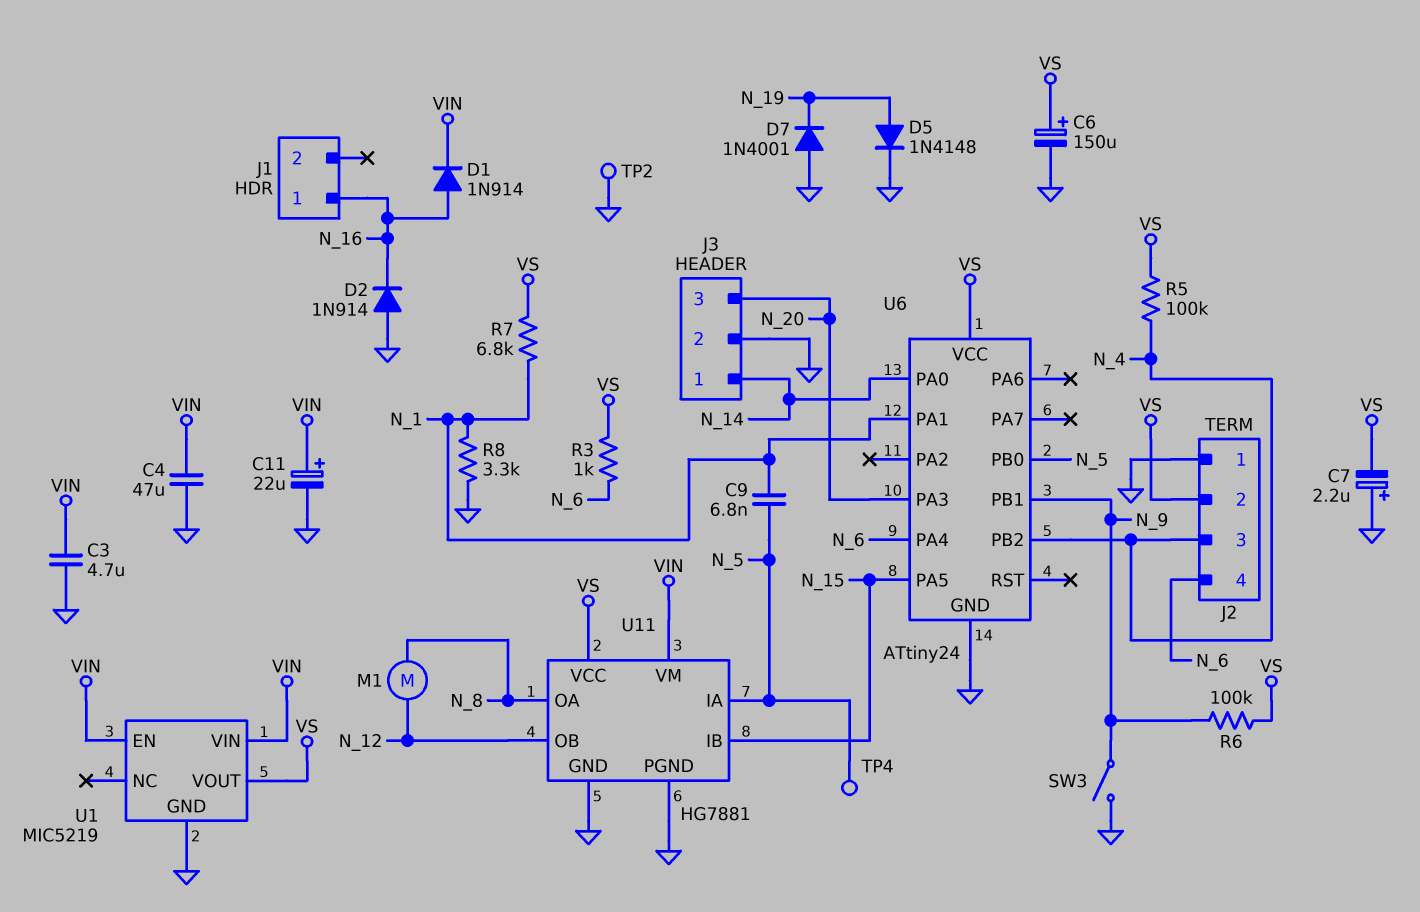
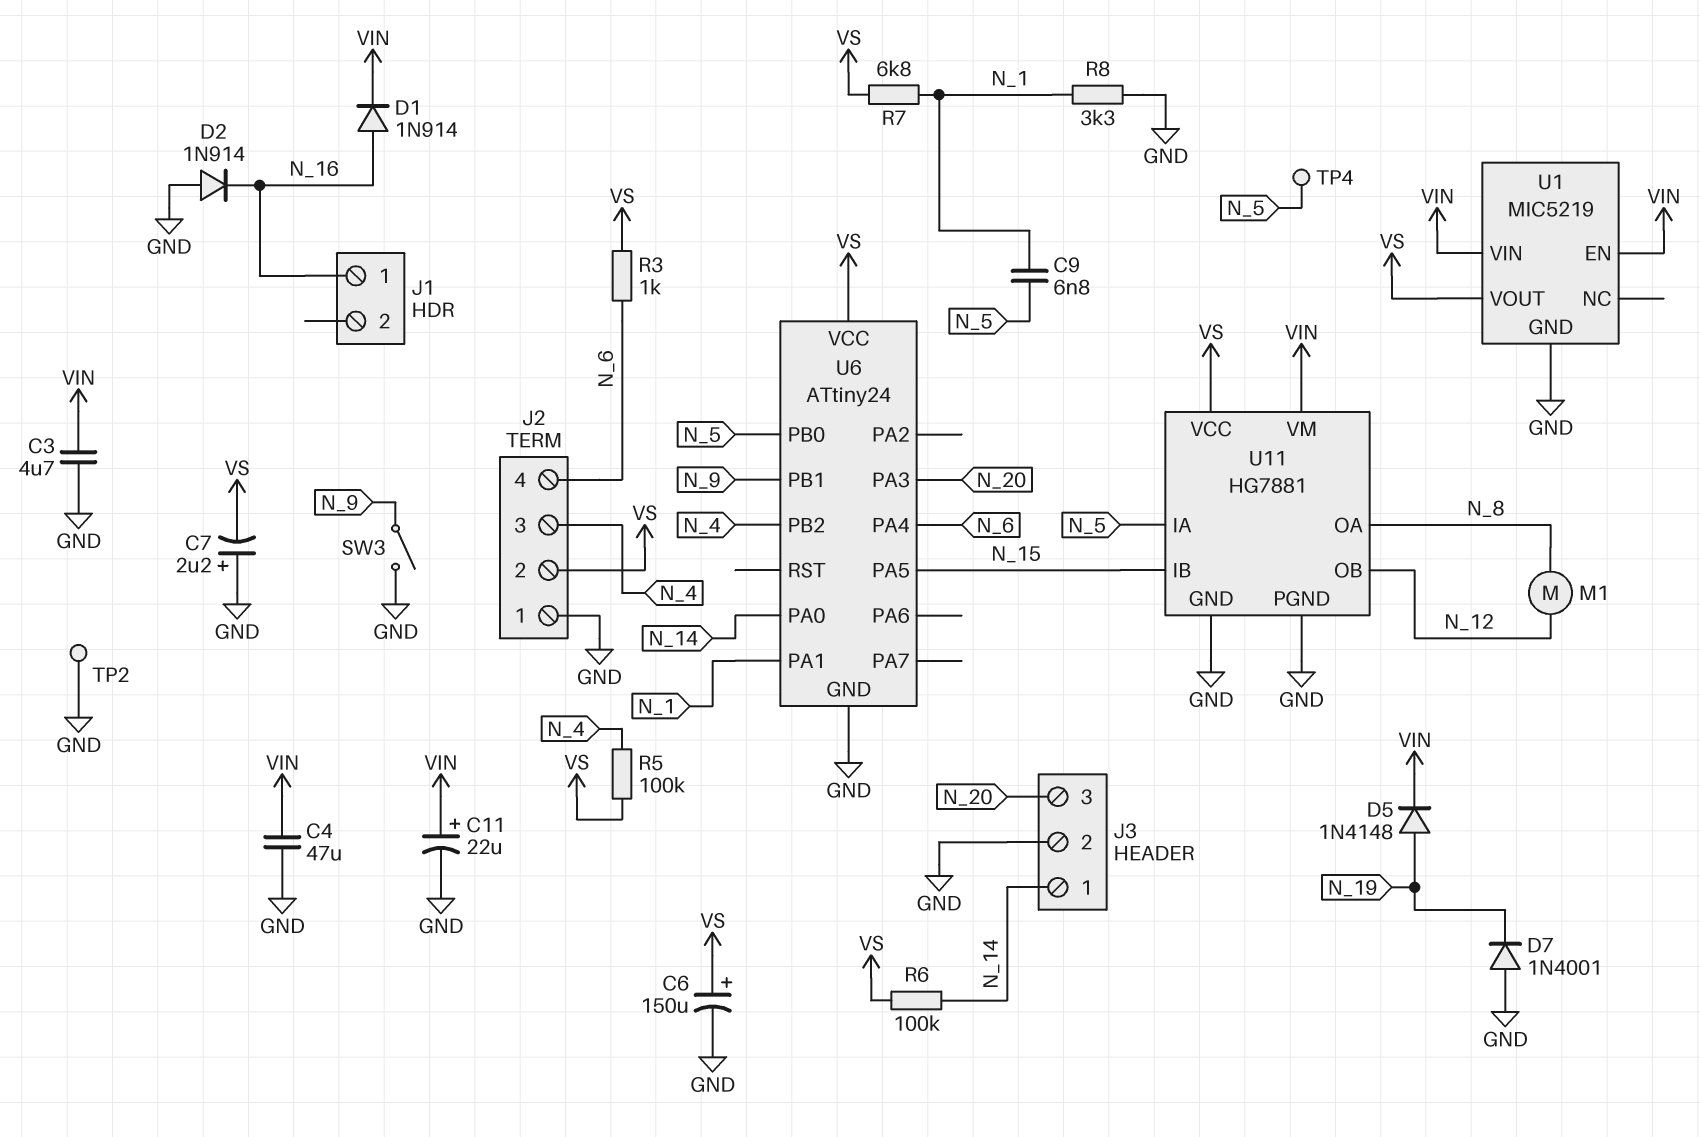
D5: diode 1N4148 (A N_19, K GND) -> diode 1N4148 (A N_19, K VIN)
R6: 100k (N_9, VS) -> 100k (N_14, VS)

